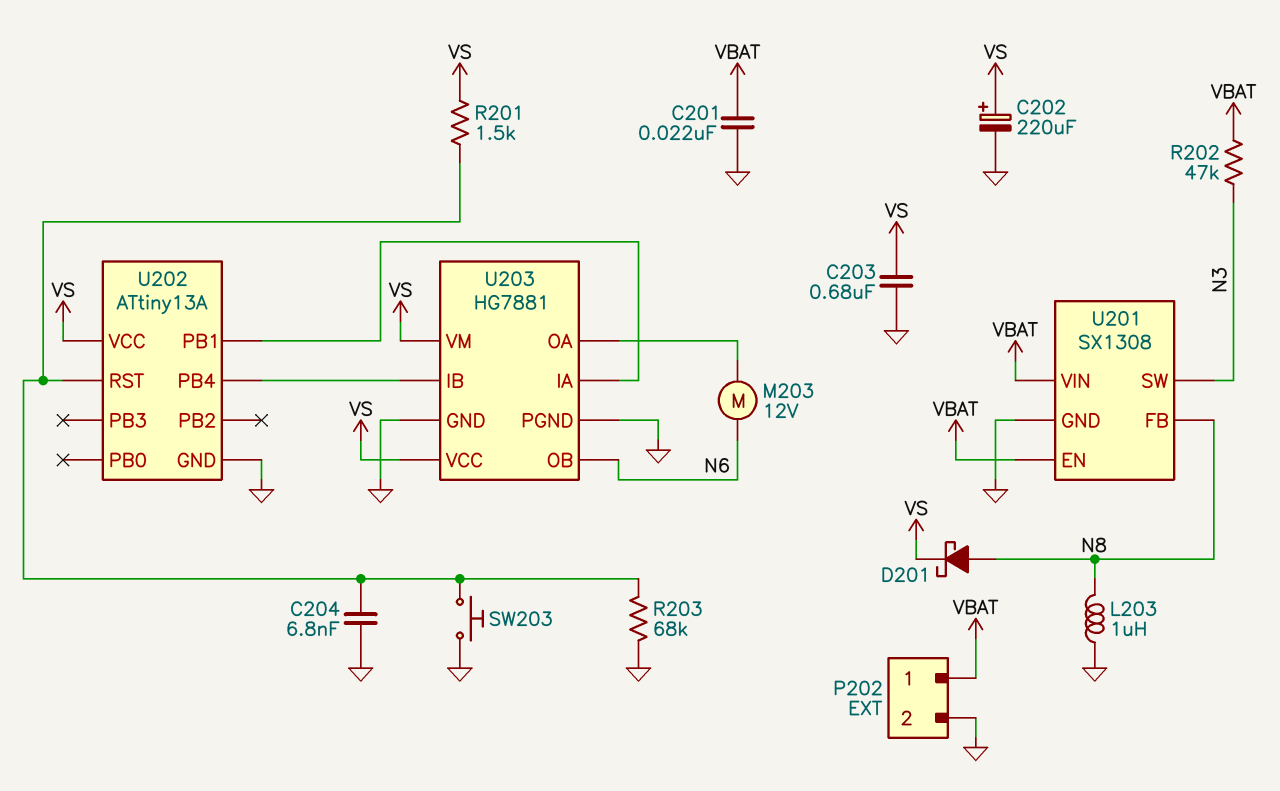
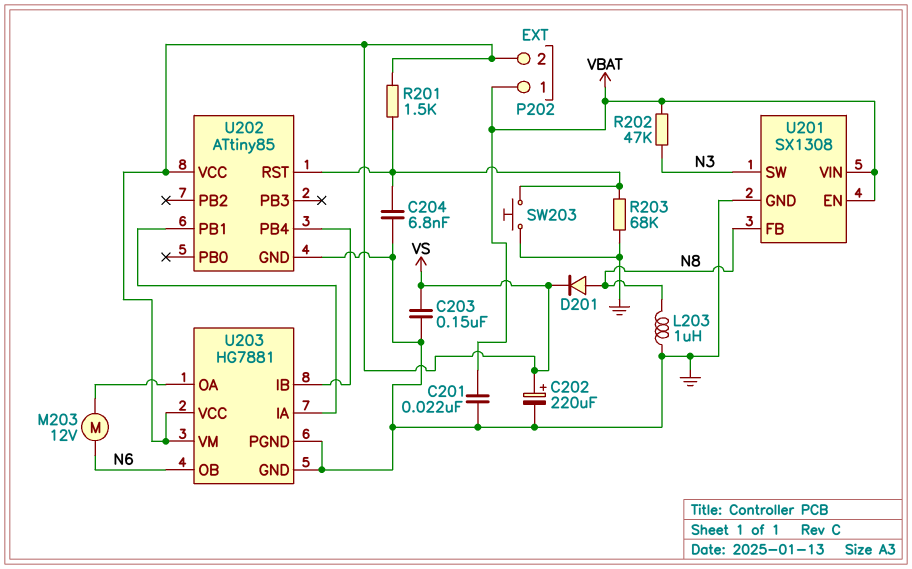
C203: 680nF (GND, VS) -> 150nF (GND, VS)
D201: schottky (A N8, K VS) -> diode (A N8, K VS)
P202 pin 2: GND -> VS
U202: ATtiny13A -> ATtiny85

